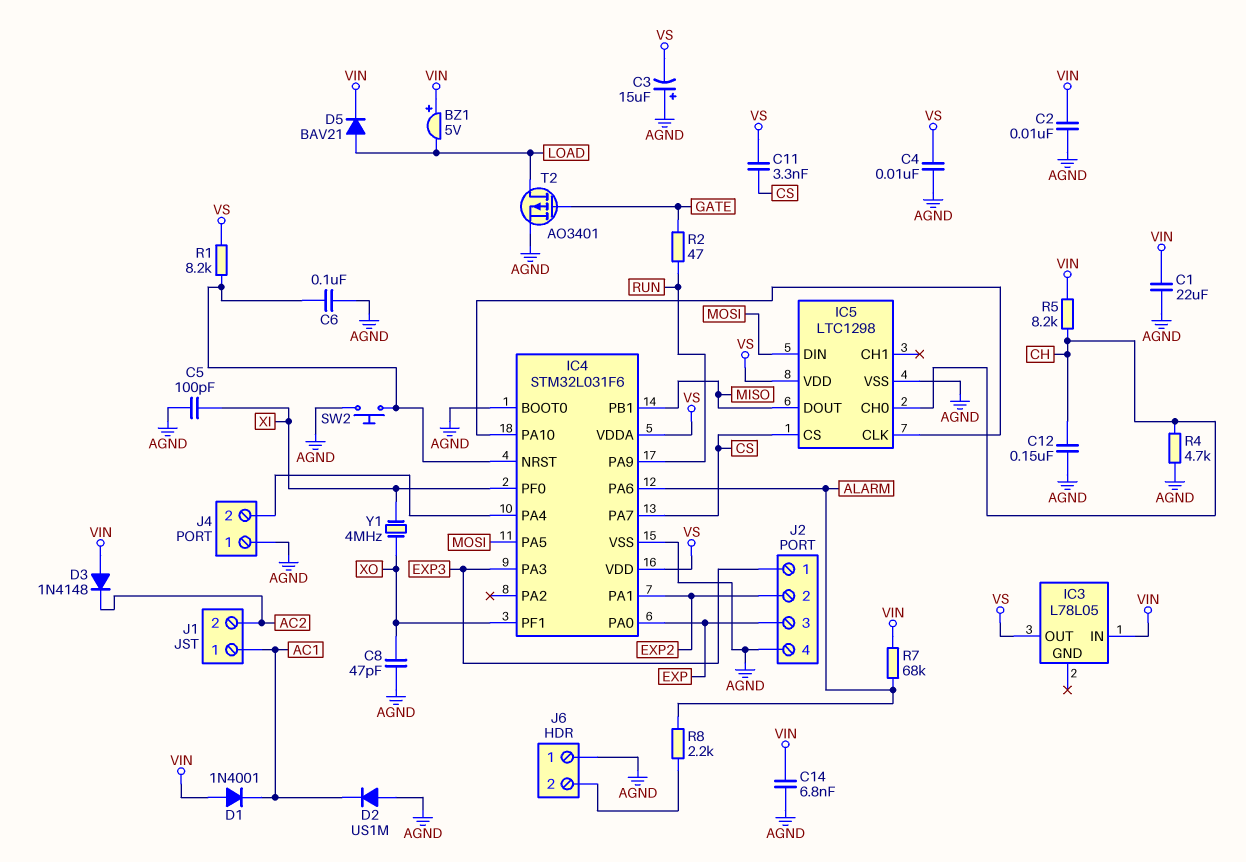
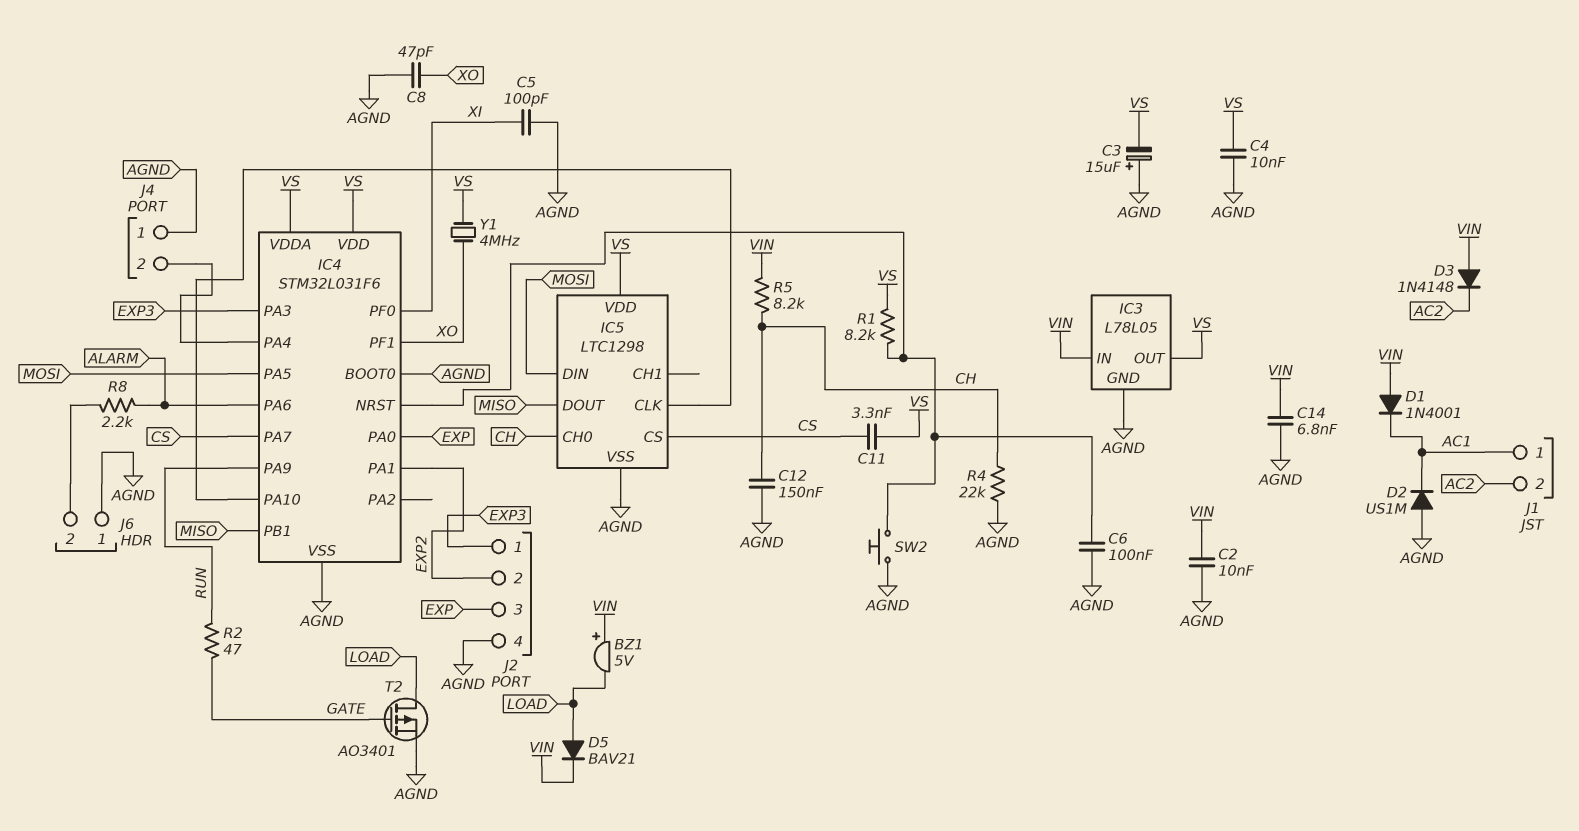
C1: 22uF (AGND, VIN) -> none
IC3 pin GND: none -> AGND
R4: 4.7k (AGND, CH) -> 22k (AGND, CH)
R7: 68k (ALARM, VIN) -> none
Y1: 4MHz (XI, XO) -> 4MHz (VS, XO)

